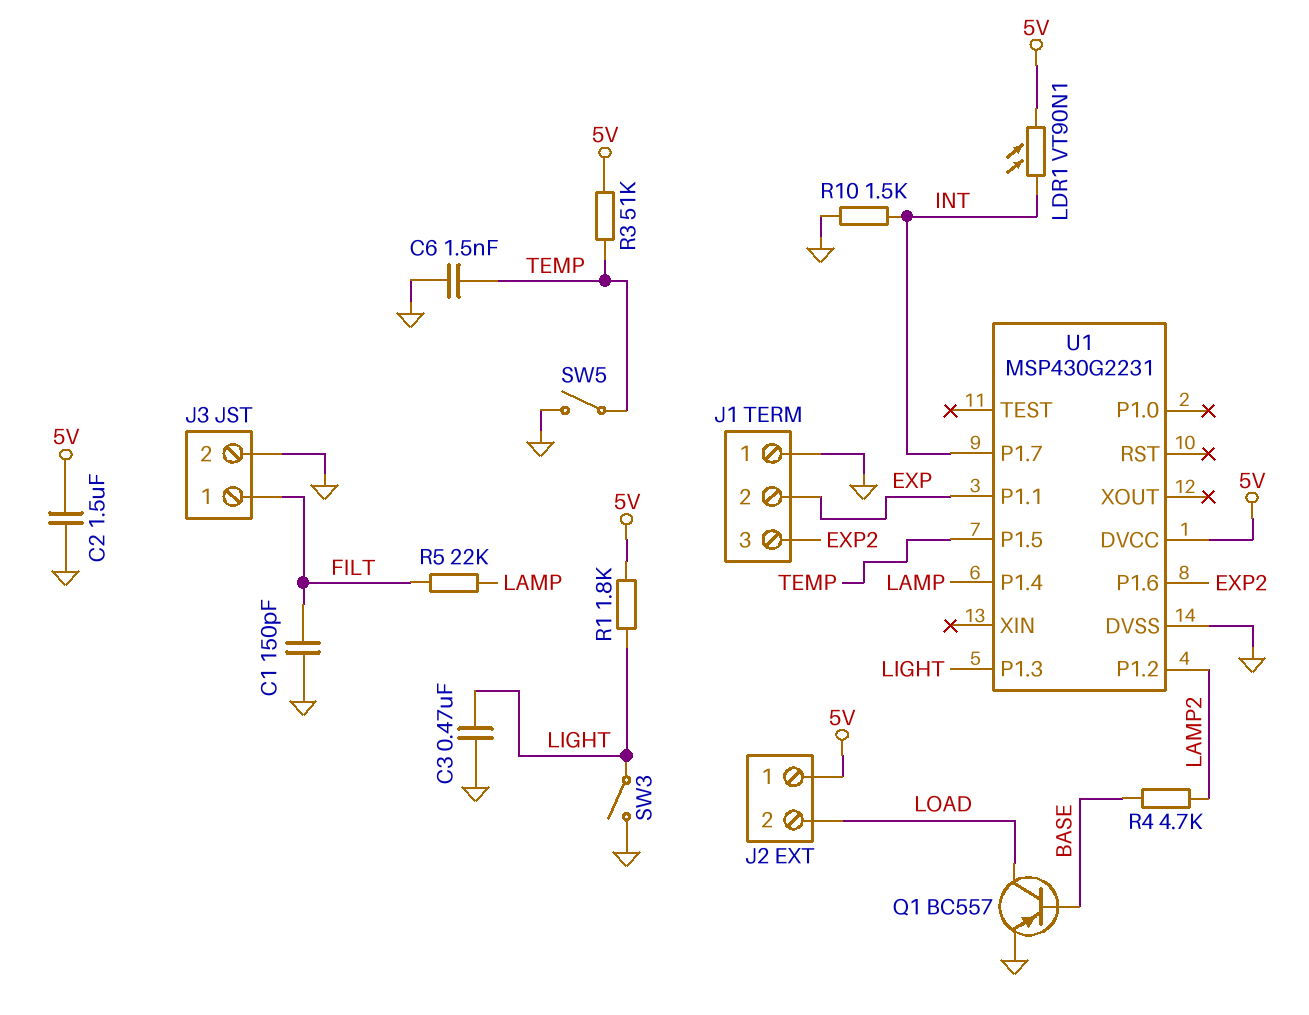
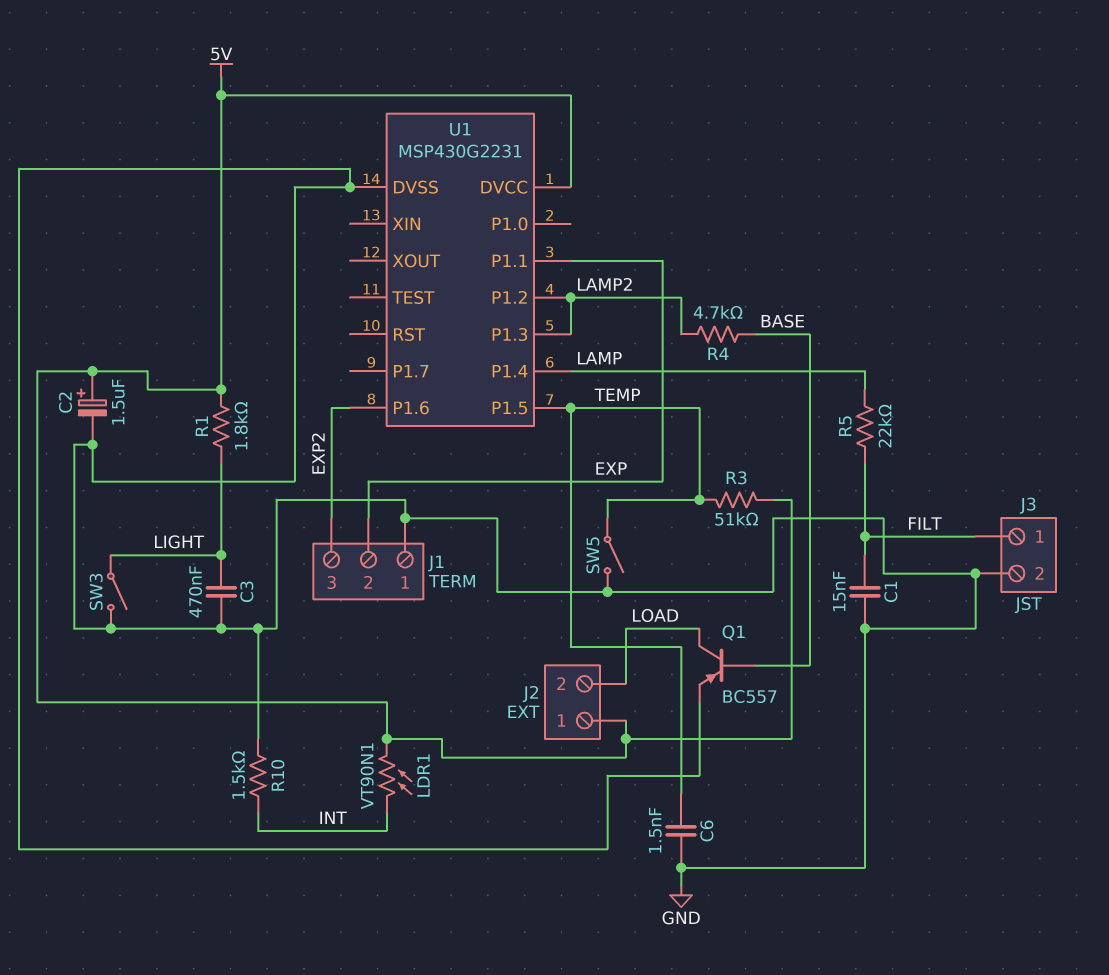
C1: 150pF (FILT, GND) -> 15nF (FILT, GND)
C2: 1.5uF (5V, GND) -> 1.5uF (plus 5V, minus GND)
U1 pin P1.3: LIGHT -> LAMP2
U1 pin P1.7: INT -> none

